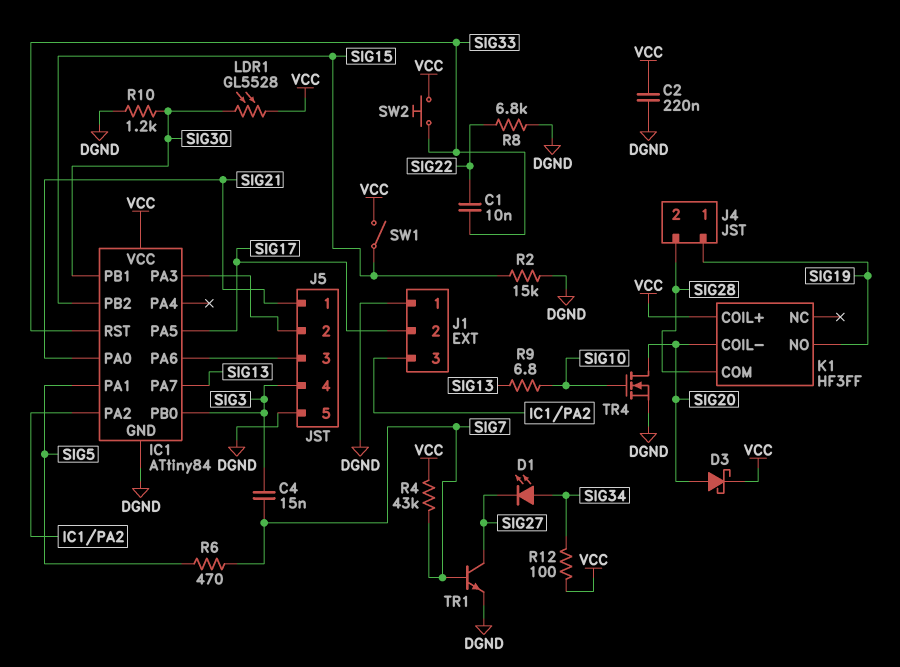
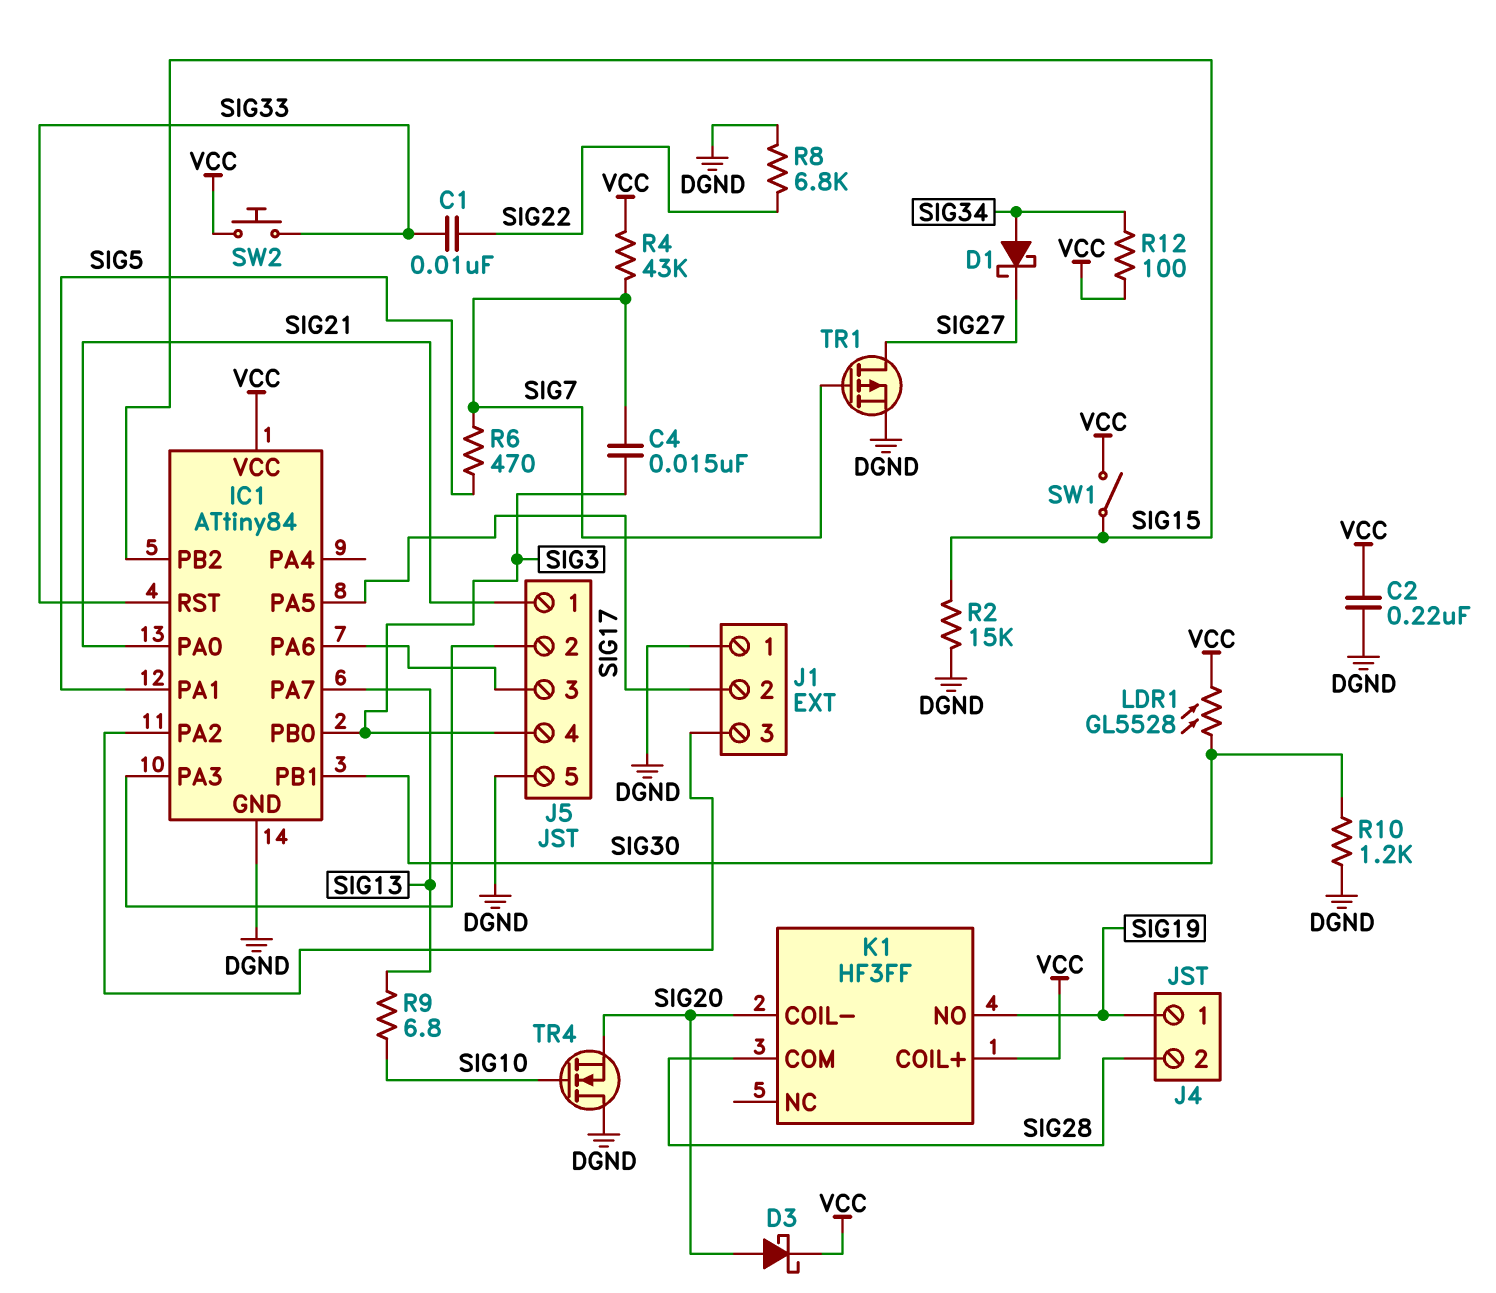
D1: LED (A SIG34, K SIG27) -> schottky (A SIG34, K SIG27)
TR1: NPN (B SIG7, C SIG27, E DGND) -> PMOS (G SIG7, D SIG27, S DGND)
TR4: NMOS (G SIG10, D SIG20, S DGND) -> NMOS (G SIG10, D DGND, S SIG20)

